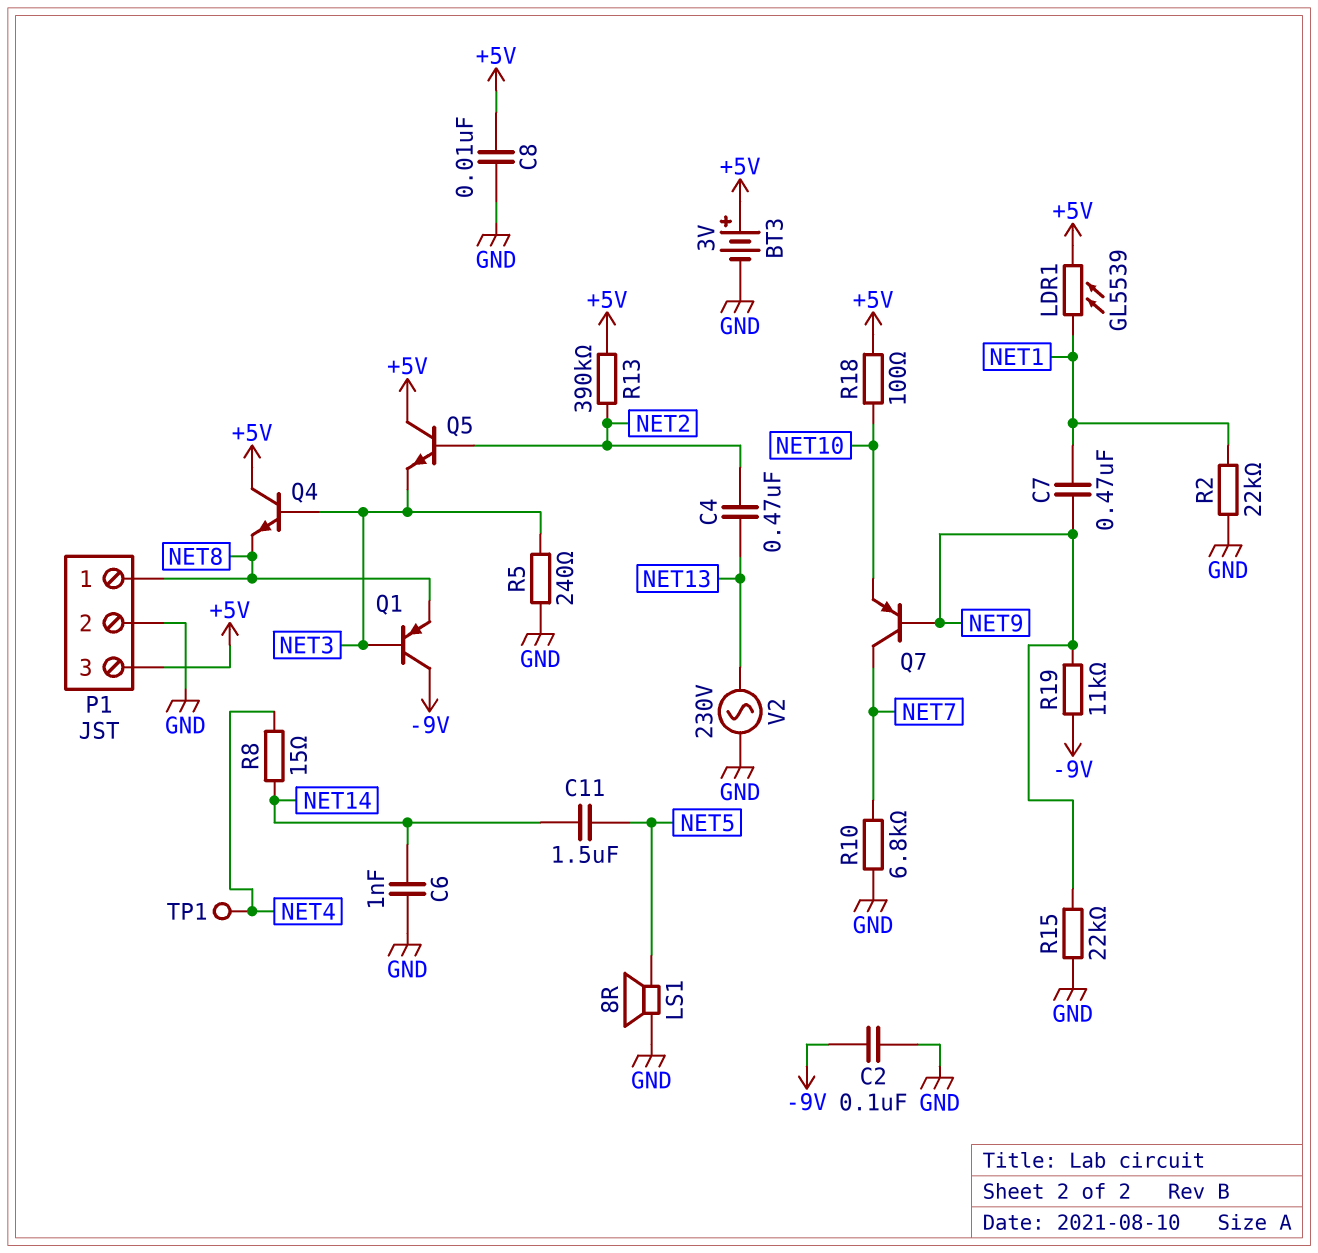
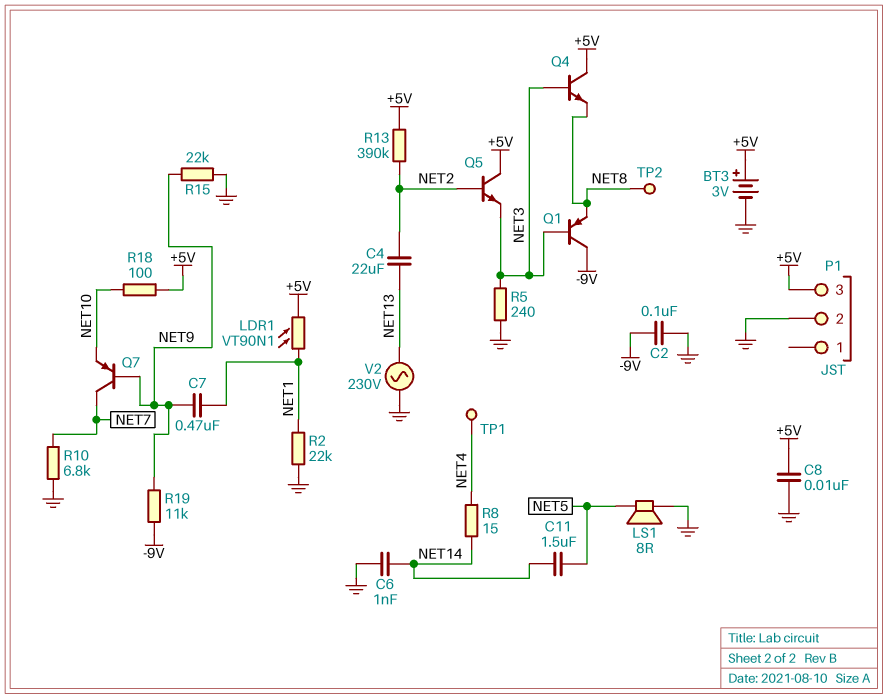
C4: 470nF (NET2, NET13) -> 22uF (NET2, NET13)
LDR1: GL5539 (+5V, NET1) -> VT90N1 (+5V, NET1)
P1 pin 1: NET8 -> none
TP2: none -> test point (NET8)

